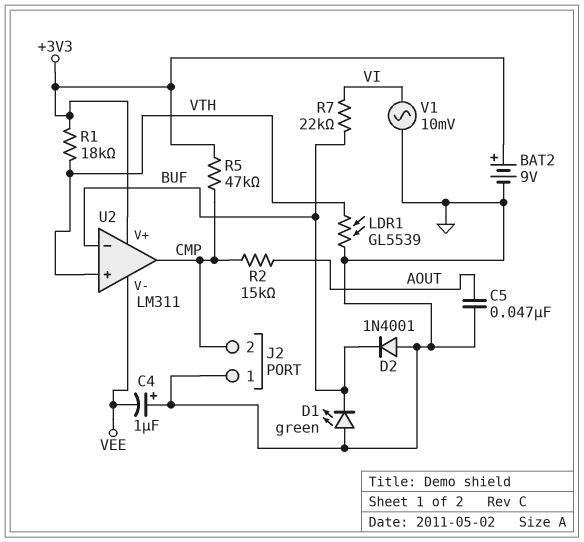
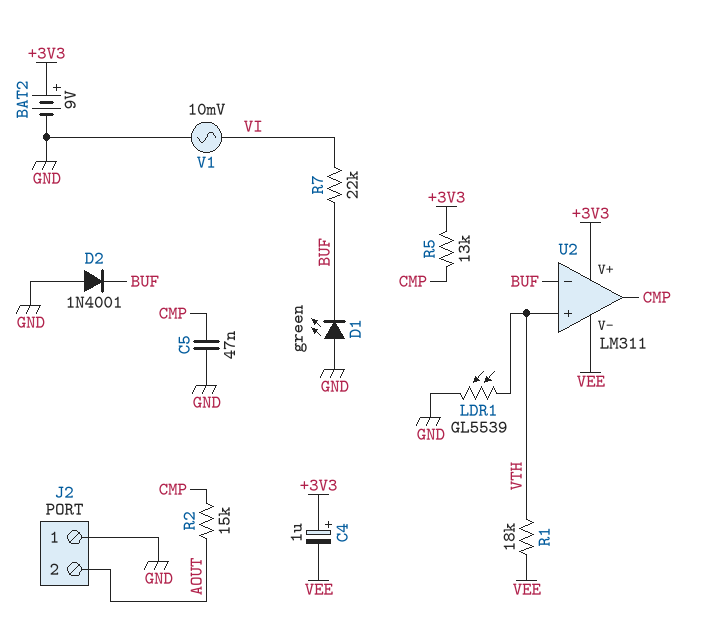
C4: 1uF (plus GND, minus VEE) -> 1uF (plus +3V3, minus VEE)
C5: 47nF (AOUT, GND) -> 47nF (CMP, GND)
J2 pin 2: CMP -> AOUT
R1: 18k (+3V3, VTH) -> 18k (VEE, VTH)
R5: 47k (+3V3, CMP) -> 13k (+3V3, CMP)

